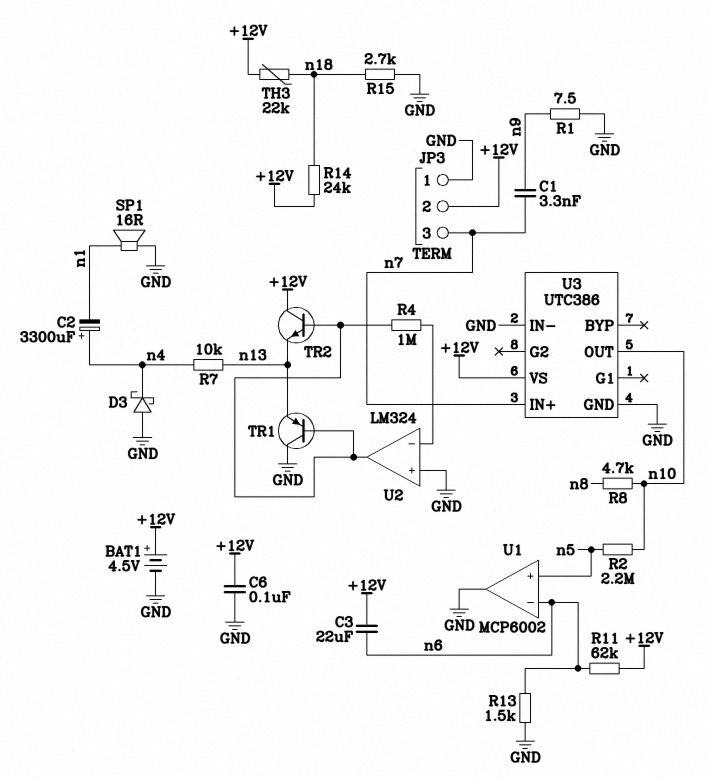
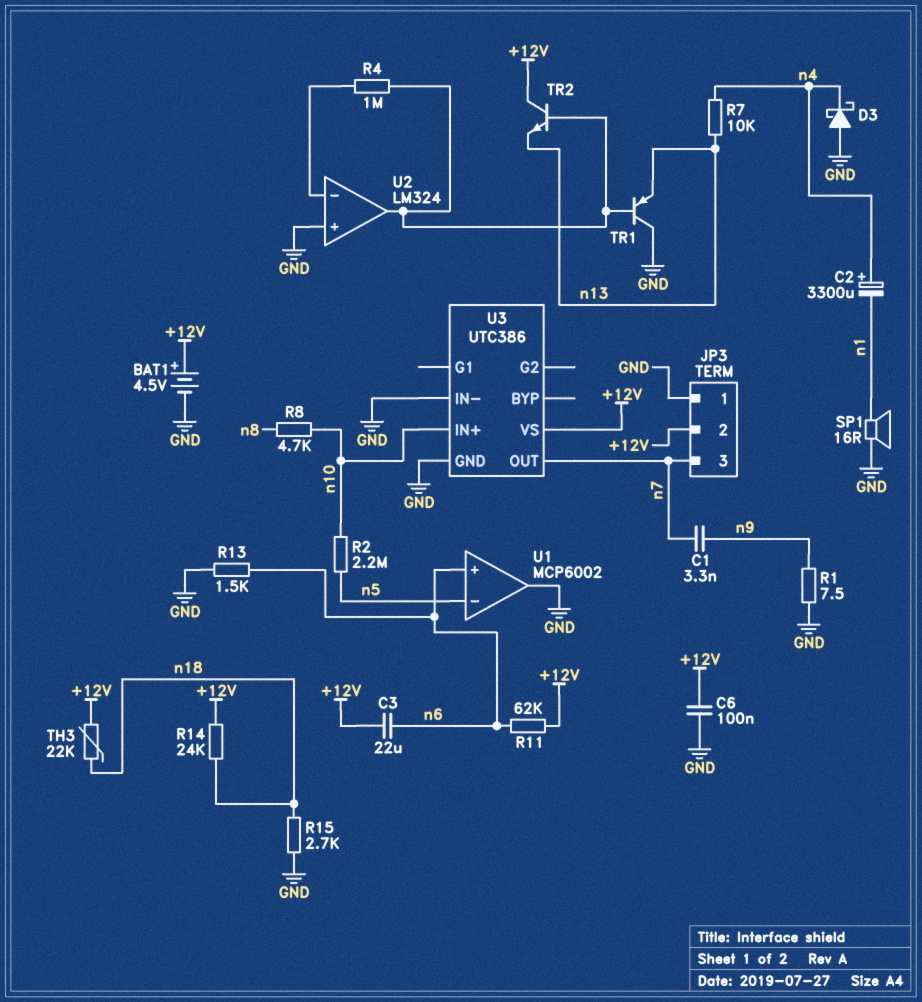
U1 pin in+: n5 -> n6
U1 pin in-: n6 -> n5
U3 pin IN+: n7 -> n10
U3 pin OUT: n10 -> n7

